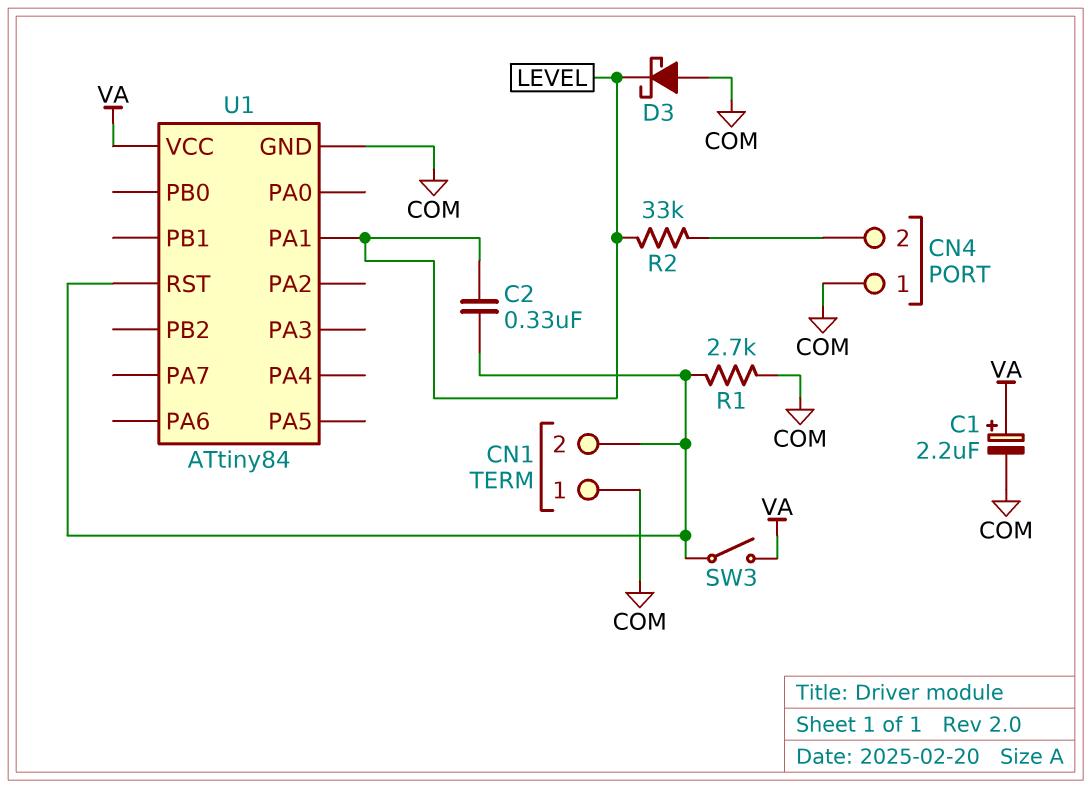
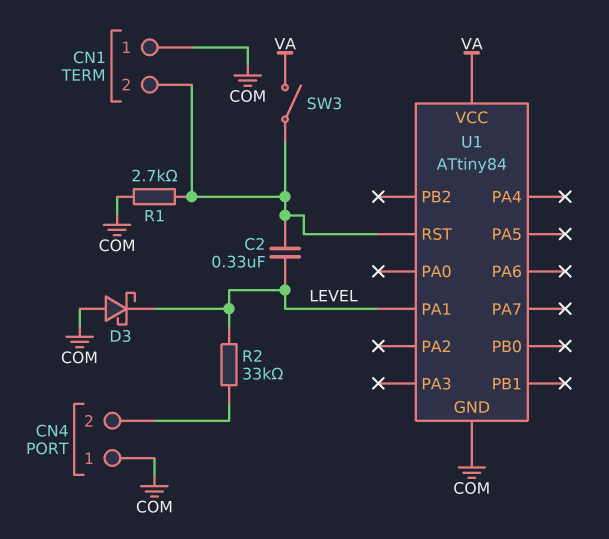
C1: 2.2uF (plus VA, minus COM) -> none

